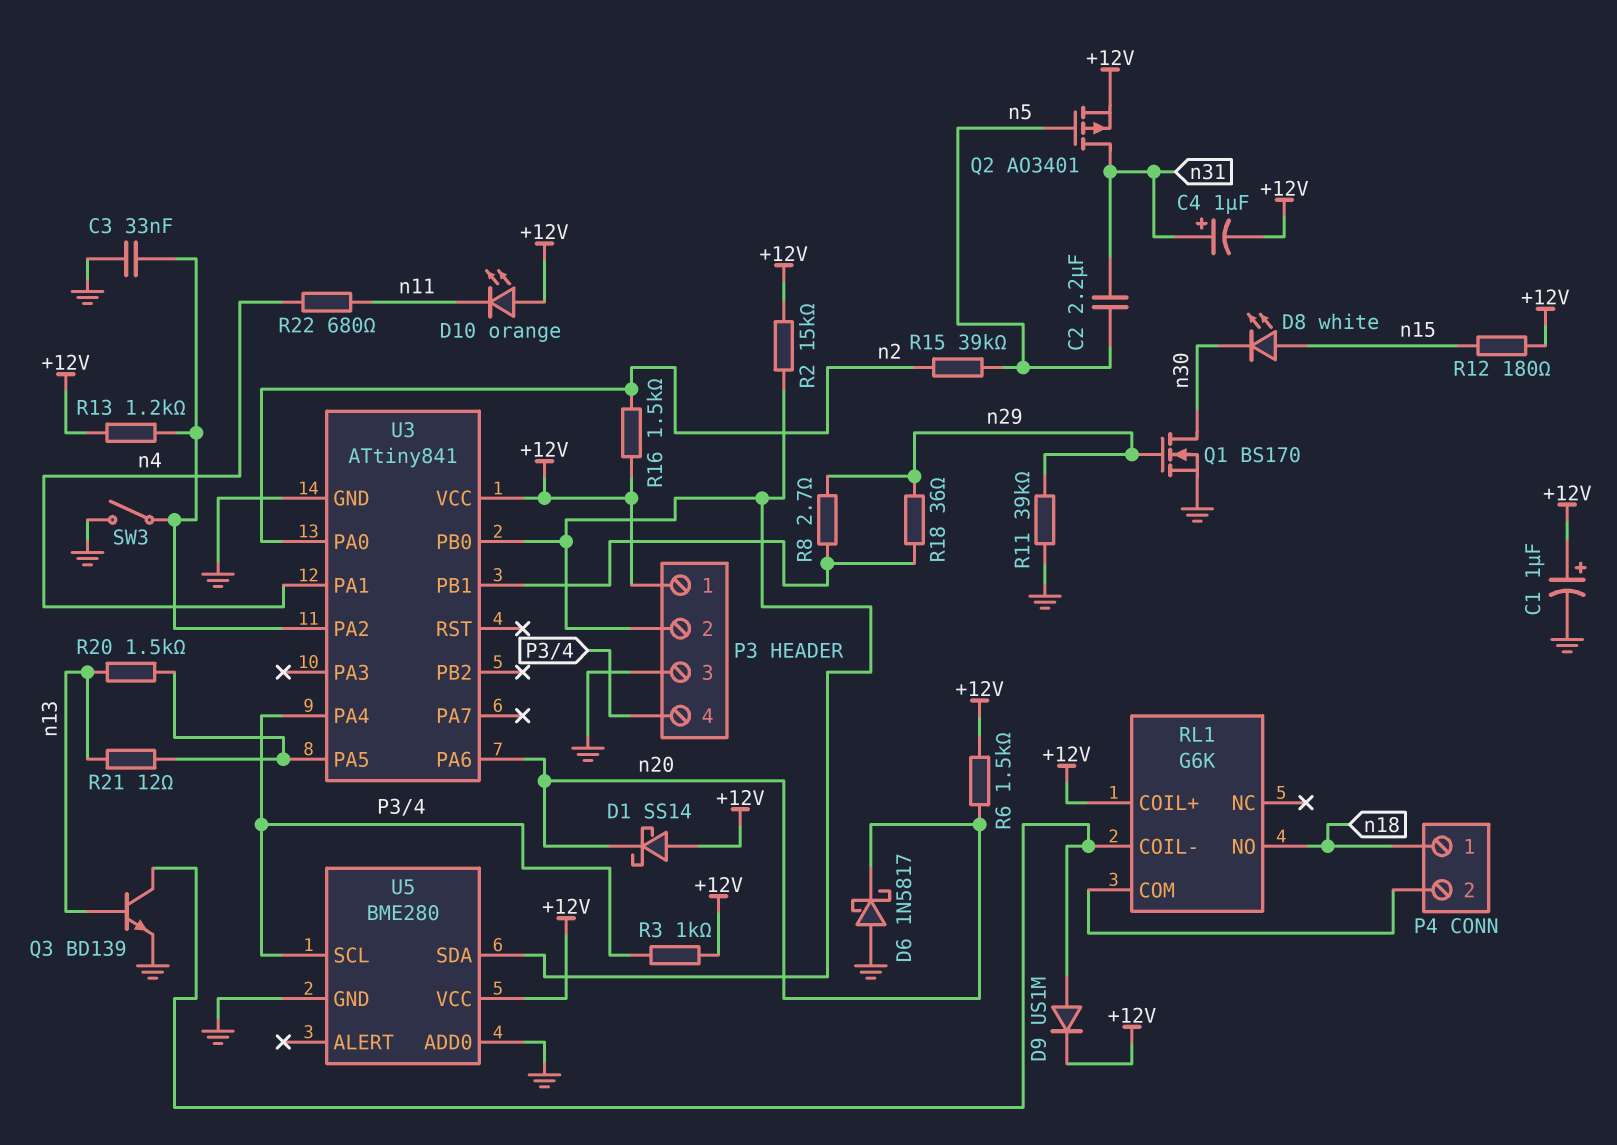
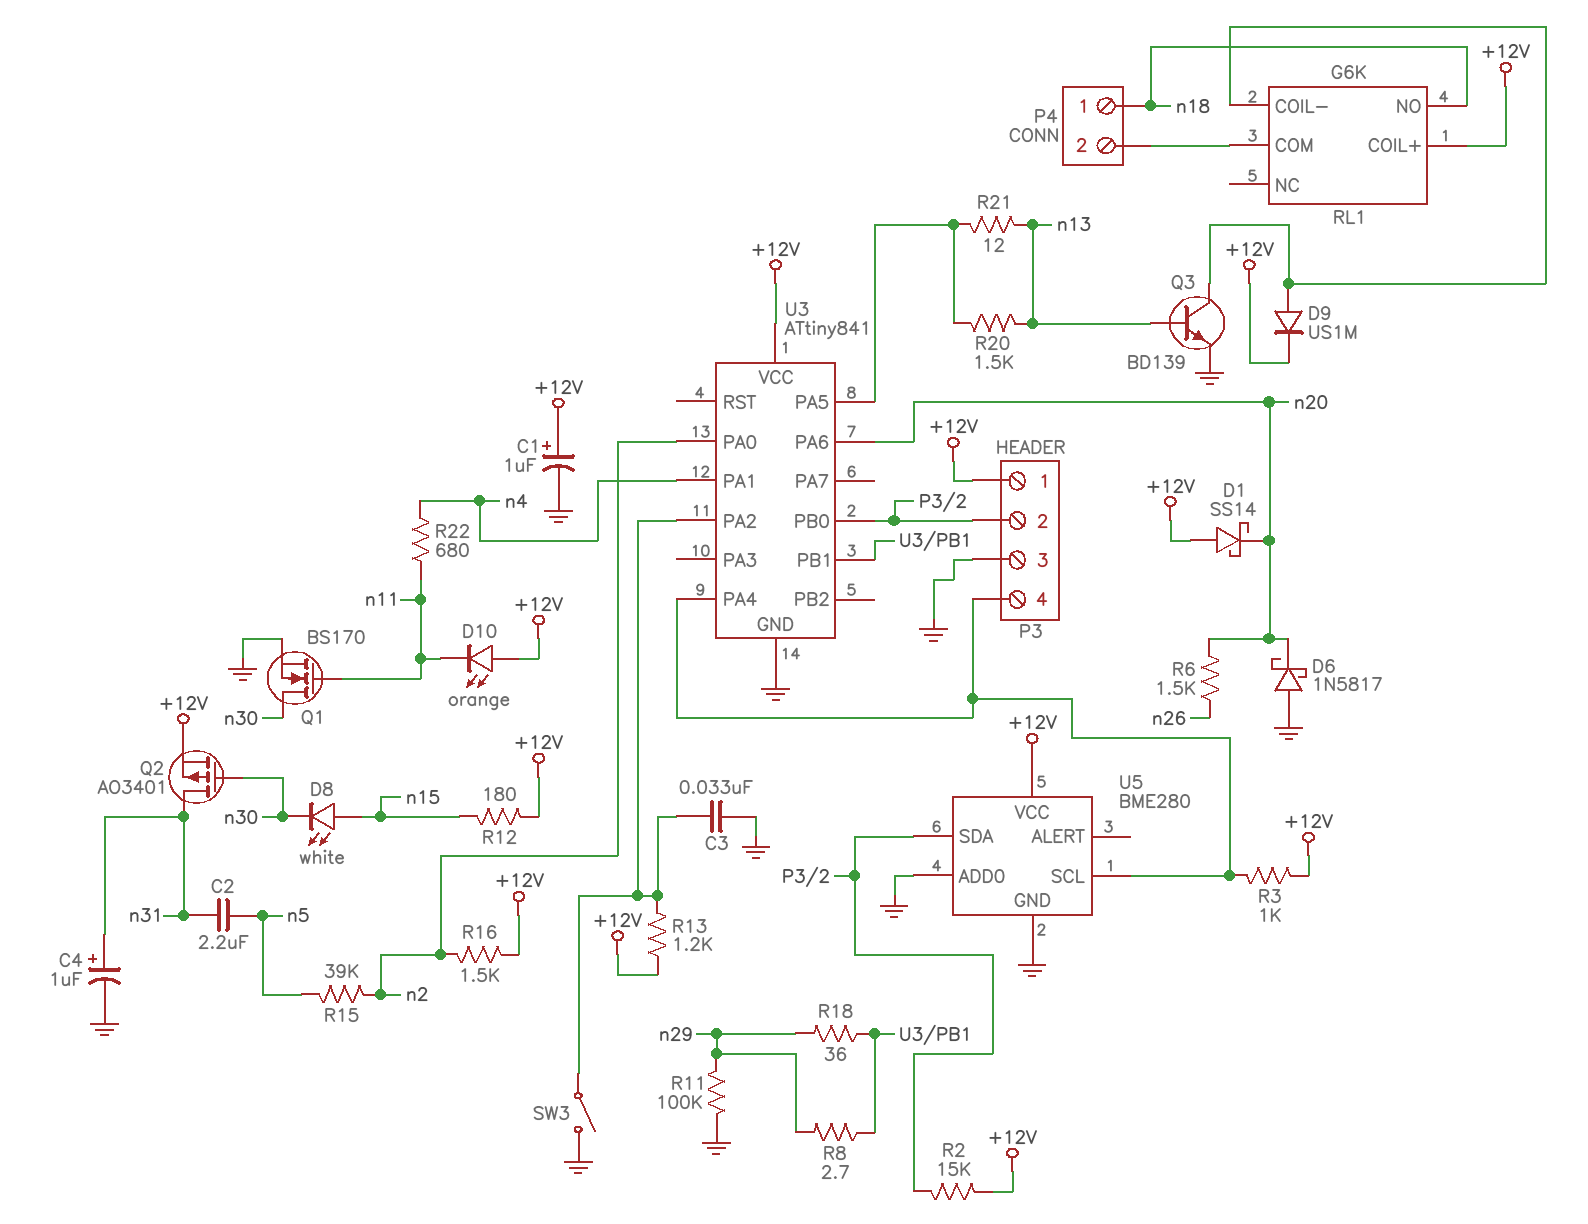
C4: 1uF (plus n31, minus +12V) -> 1uF (plus n31, minus GND)
Q1: NMOS BS170 (G n29, D n30, S GND) -> NMOS BS170 (G n11, D n30, S GND)
Q2: PMOS AO3401 (G n5, D n31, S +12V) -> PMOS AO3401 (G n30, D n31, S +12V)
R6: 1.5k (+12V, n20) -> 1.5k (n20, n26)
R11: 39k (GND, n29) -> 100k (GND, n29)

